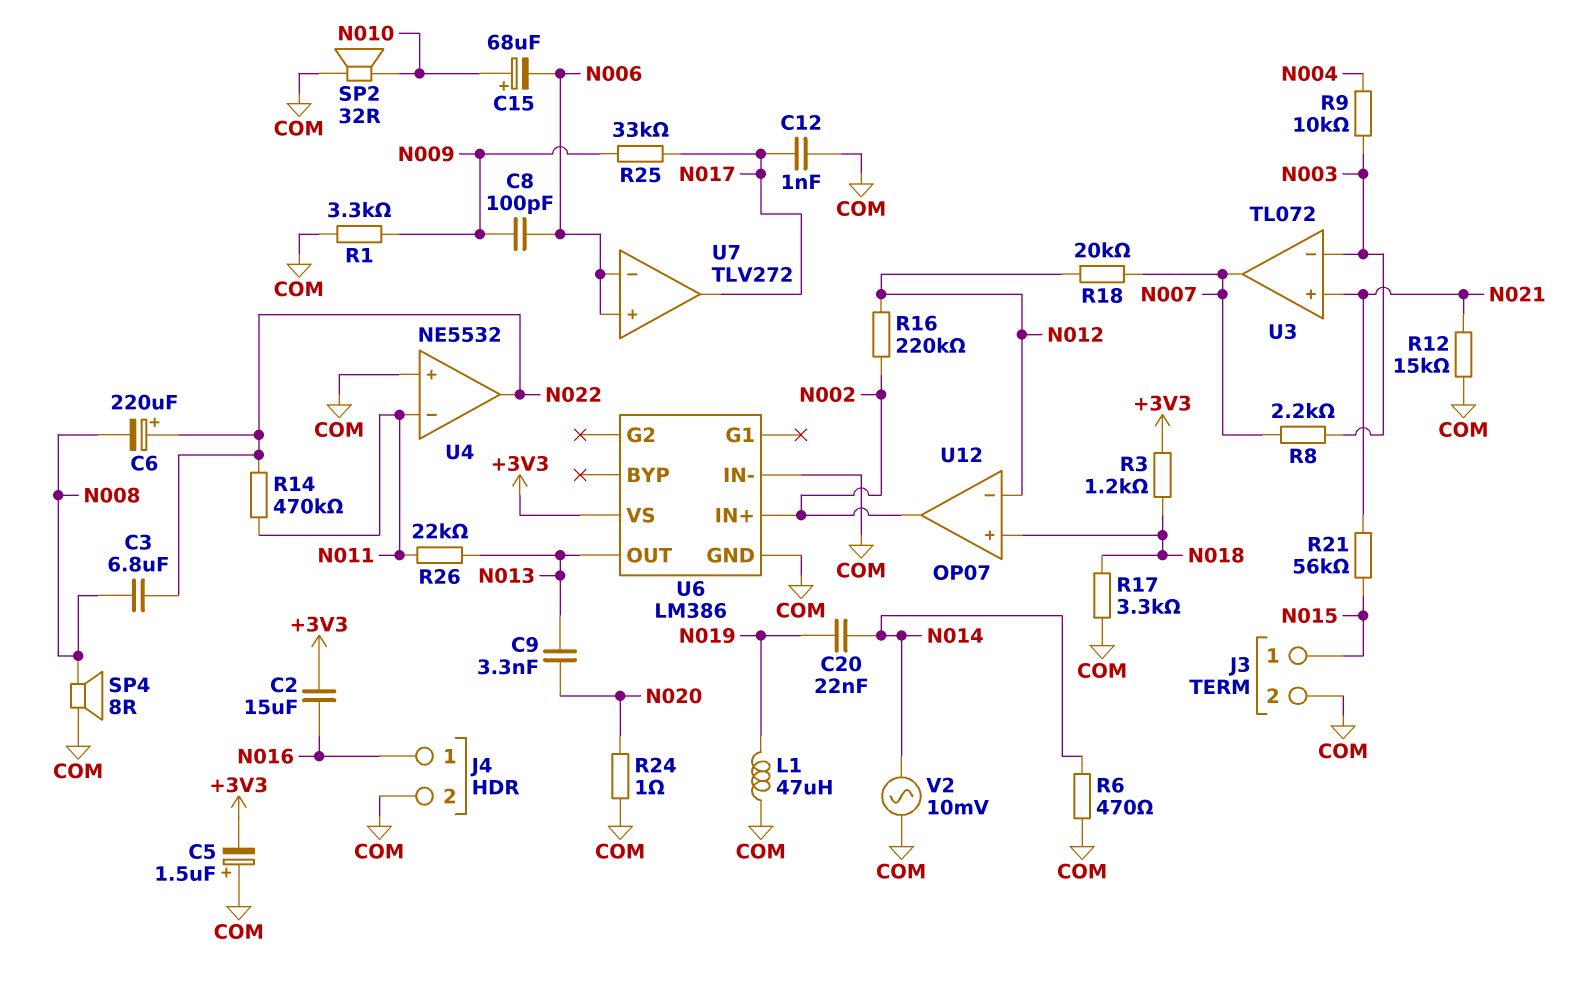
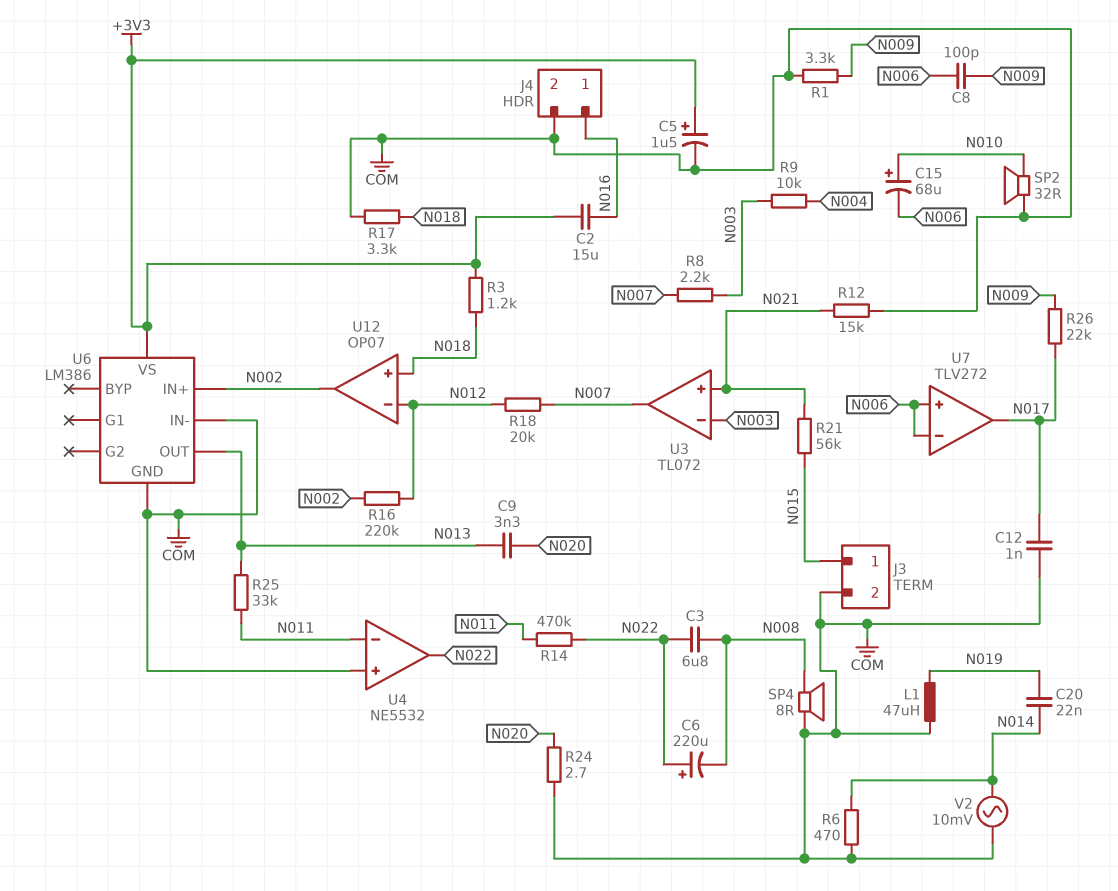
C5: 1.5uF (plus COM, minus +3V3) -> 1.5uF (plus +3V3, minus COM)
R24: 1 (COM, N020) -> 2.7 (COM, N020)
R25: 33k (N009, N017) -> 33k (N011, N013)
R26: 22k (N011, N013) -> 22k (N009, N017)

